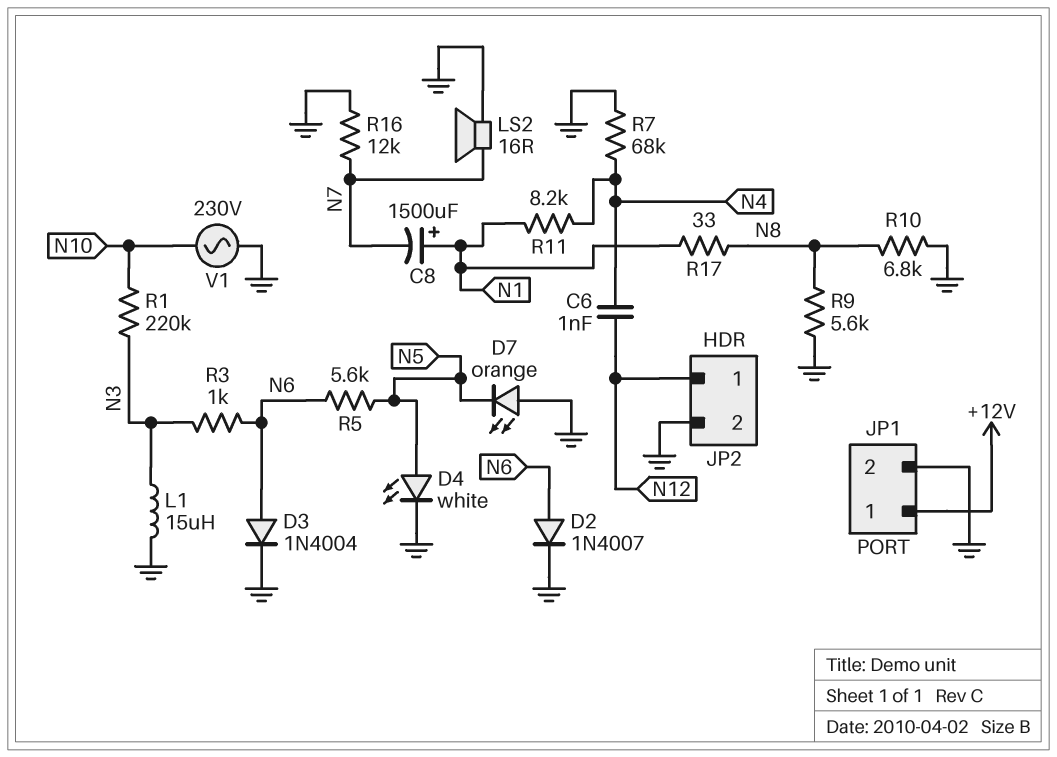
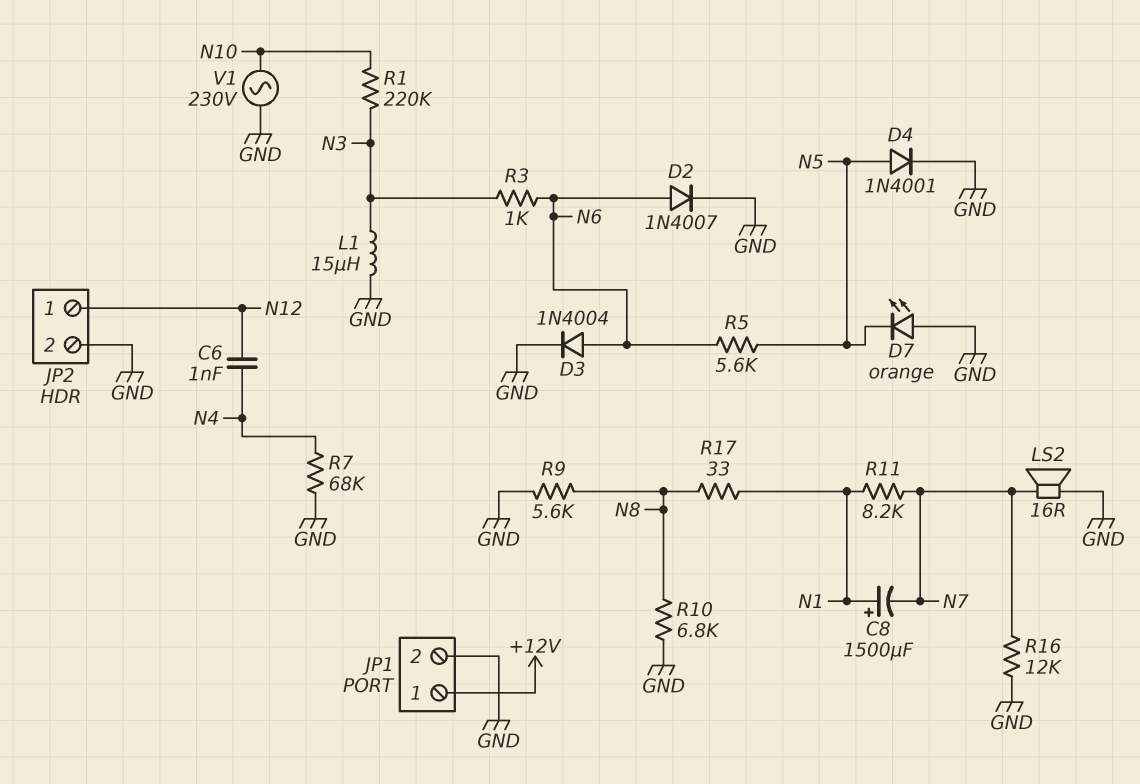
D4: LED white (A N5, K GND) -> diode 1N4001 (A N5, K GND)
R11: 8.2k (N1, N4) -> 8.2k (N1, N7)

